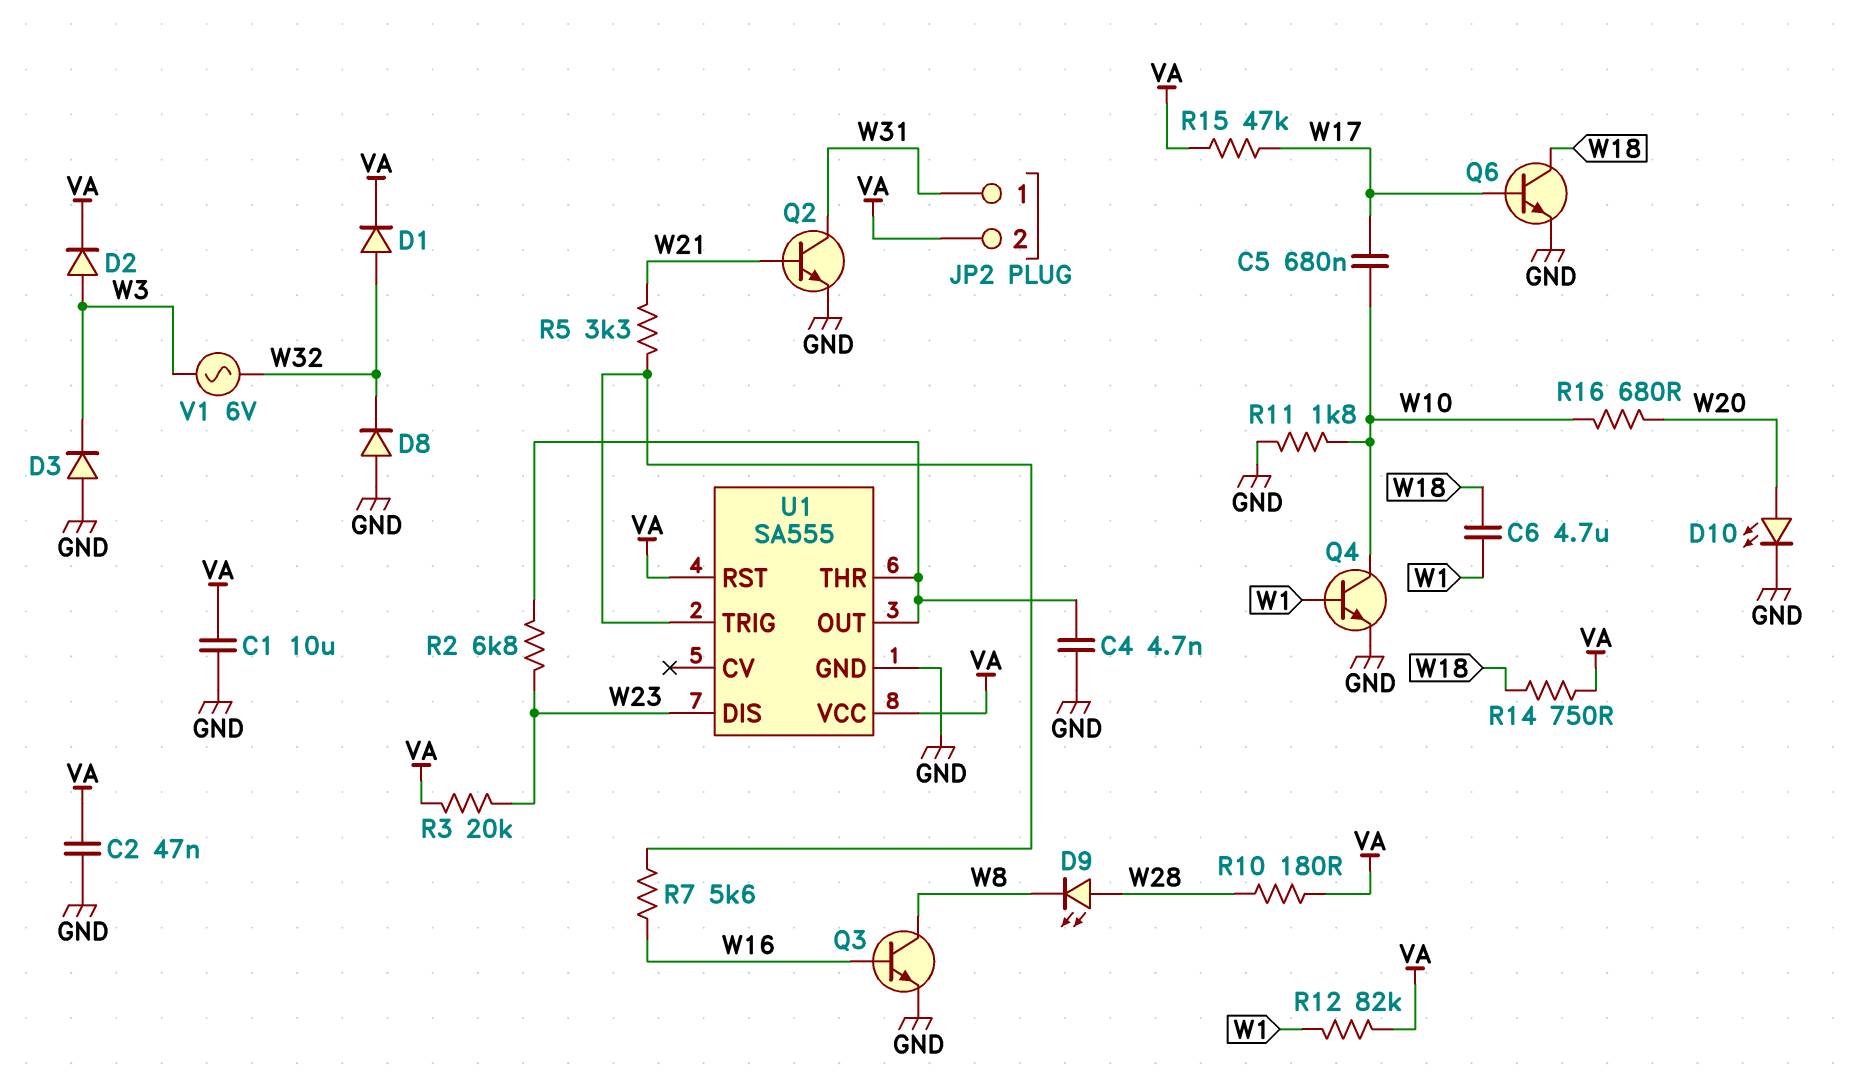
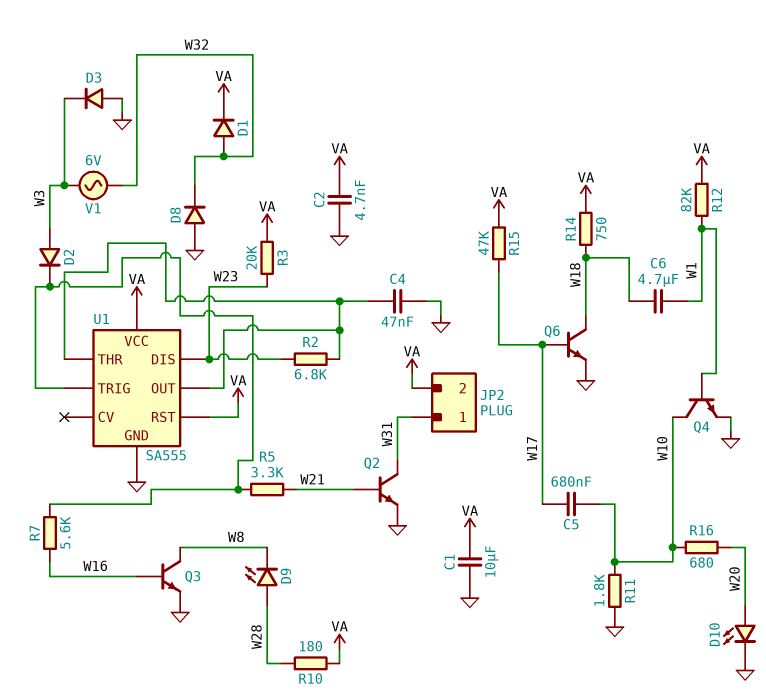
C2: 47nF (GND, VA) -> 4.7nF (GND, VA)
C4: 4.7nF (GND, U1/OUT) -> 47nF (GND, U1/OUT)
D2: diode (A W3, K VA) -> diode (A W3, K U1/TRIG)

